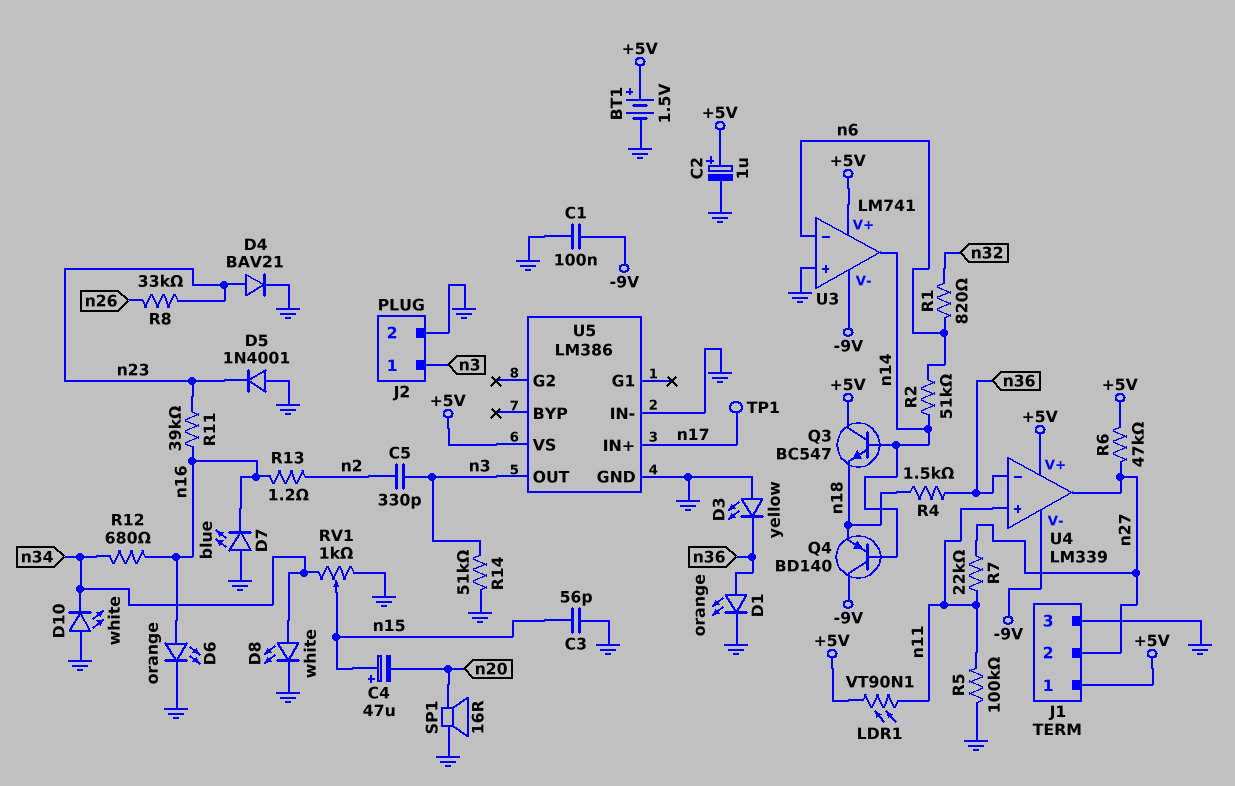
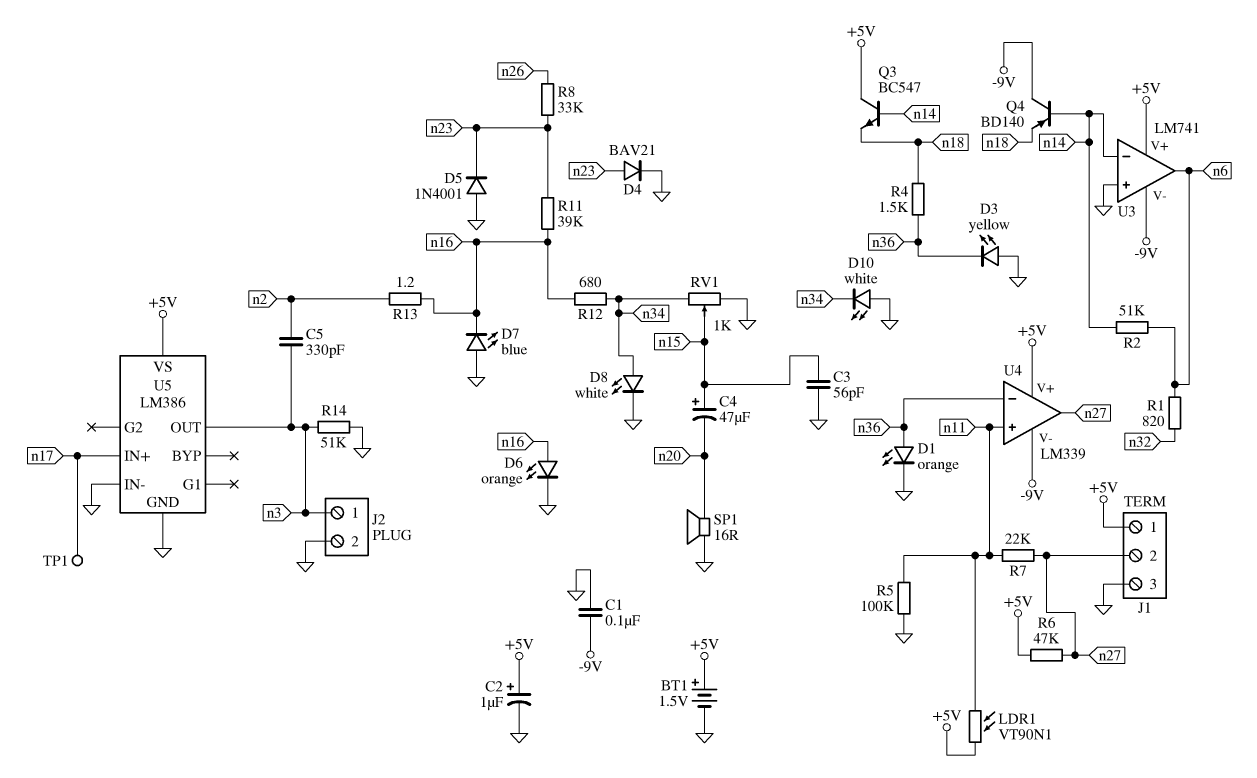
U3 pin in-: n6 -> n14
U3 pin out: n14 -> n6

